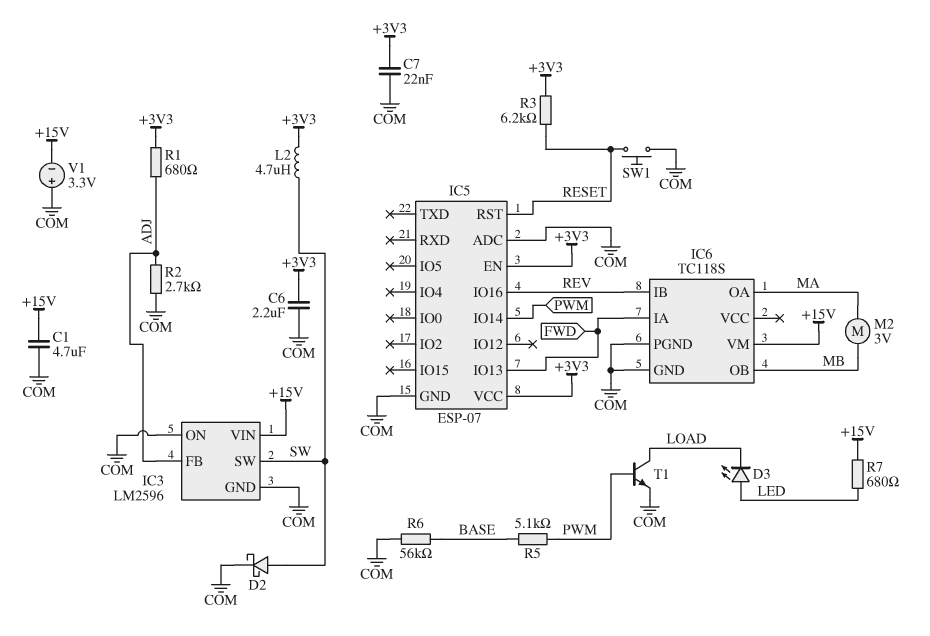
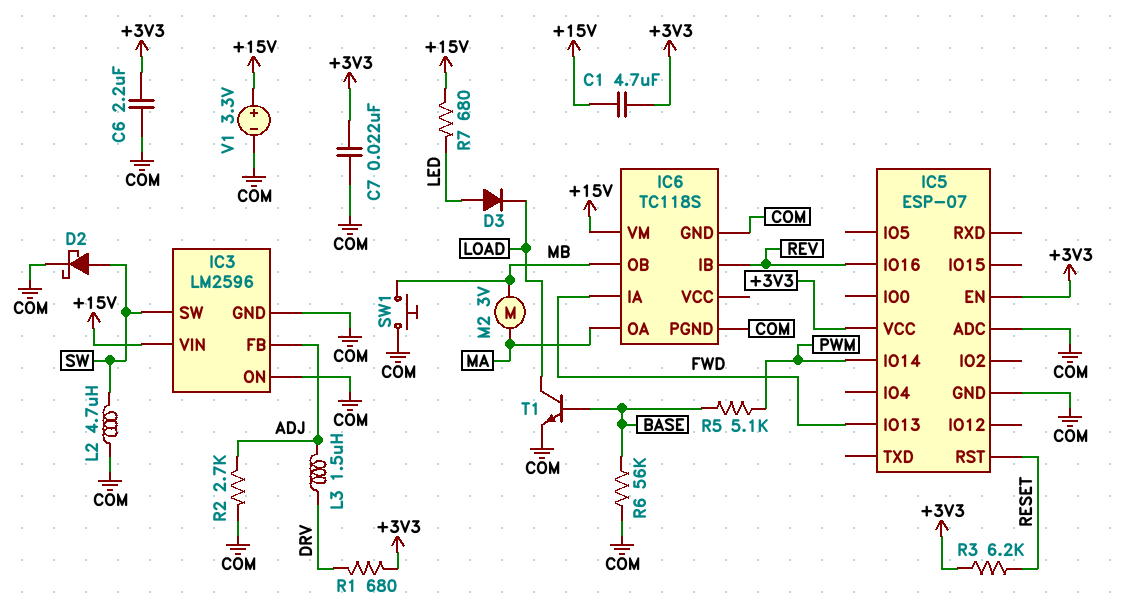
C1: 4.7uF (+15V, COM) -> 4.7uF (+3V3, +15V)
D3: LED (A LED, K LOAD) -> diode (A LED, K LOAD)
L2: 4.7uH (+3V3, SW) -> 4.7uH (COM, SW)
L3: none -> 1.5uH (ADJ, DRV)
R1: 680 (+3V3, ADJ) -> 680 (+3V3, DRV)
SW1: button (COM, RESET) -> button (COM, MB)
T1: NPN (B PWM, C LOAD, E COM) -> NPN (B BASE, C LOAD, E COM)
V1: 3.3V (plus COM, minus +15V) -> 3.3V (plus +15V, minus COM)

